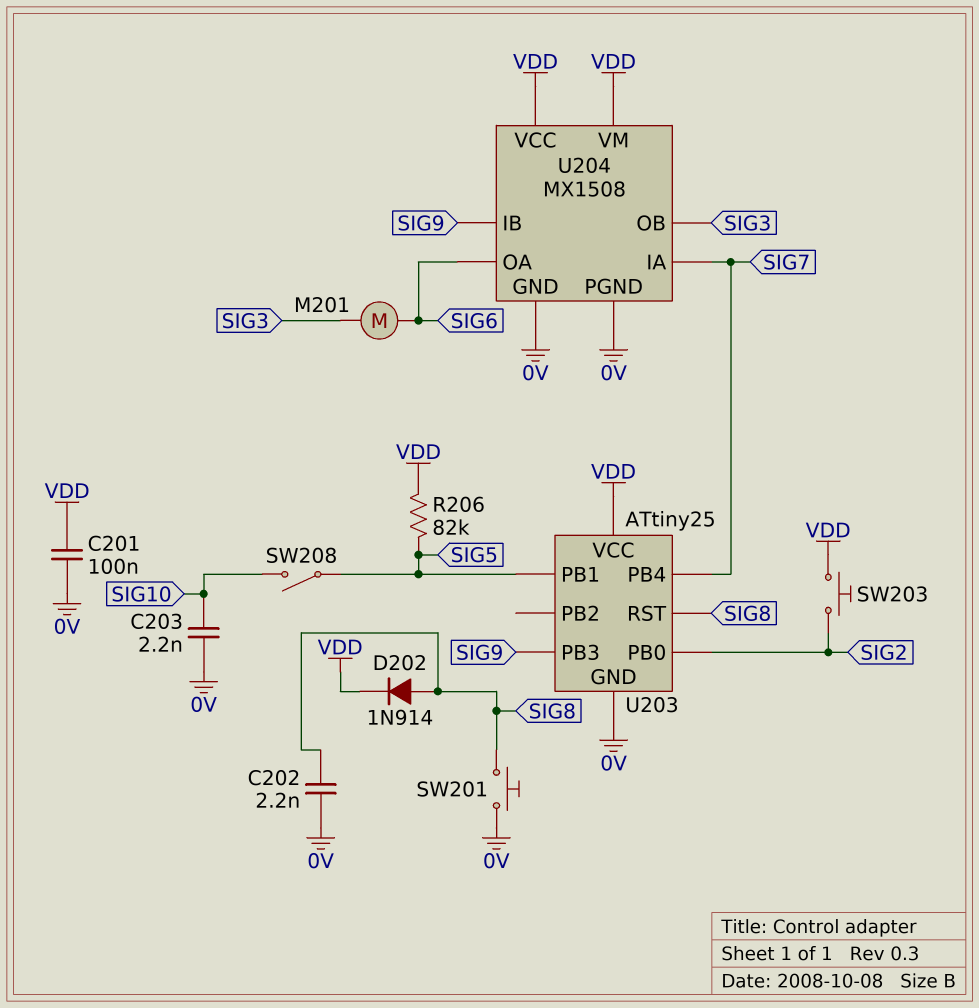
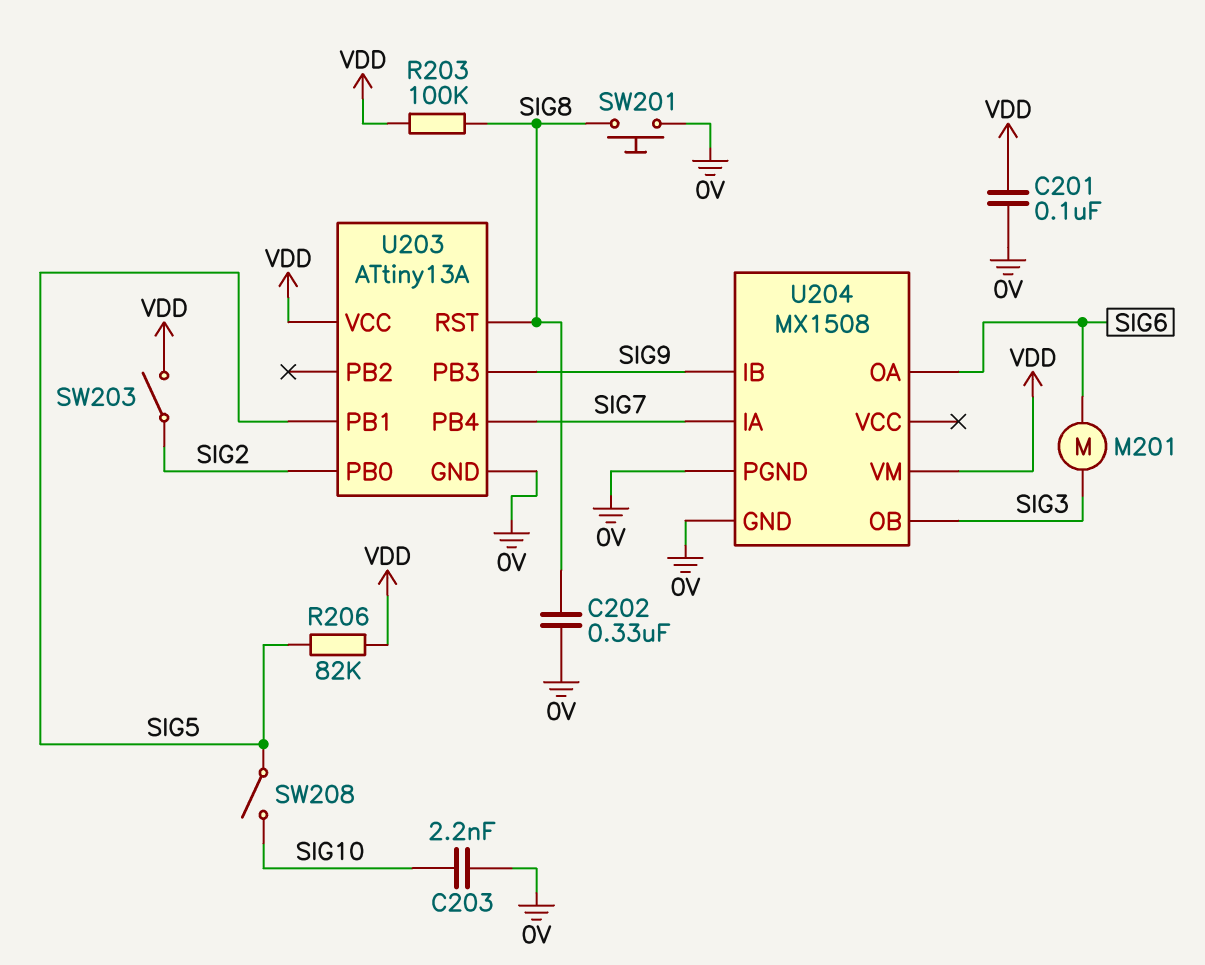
C202: 2.2nF (0V, SIG8) -> 330nF (0V, SIG8)
D202: diode 1N914 (A SIG8, K VDD) -> none
R203: none -> 100k (SIG8, VDD)
SW203: button (SIG2, VDD) -> switch (SIG2, VDD)
U203: ATtiny25 -> ATtiny13A
U204 pin VCC: VDD -> none

